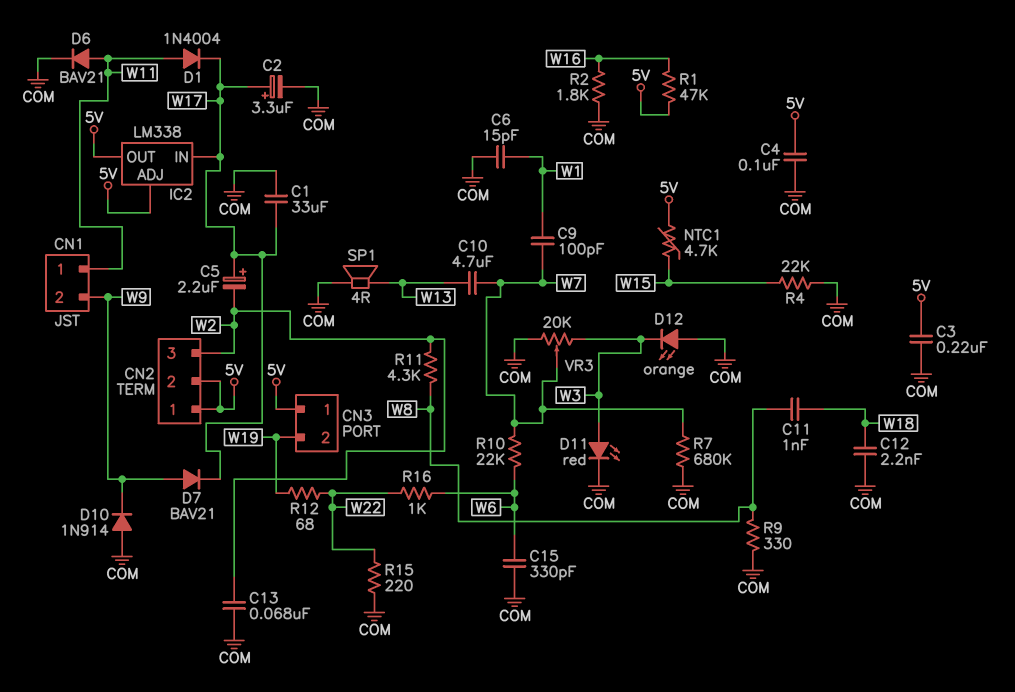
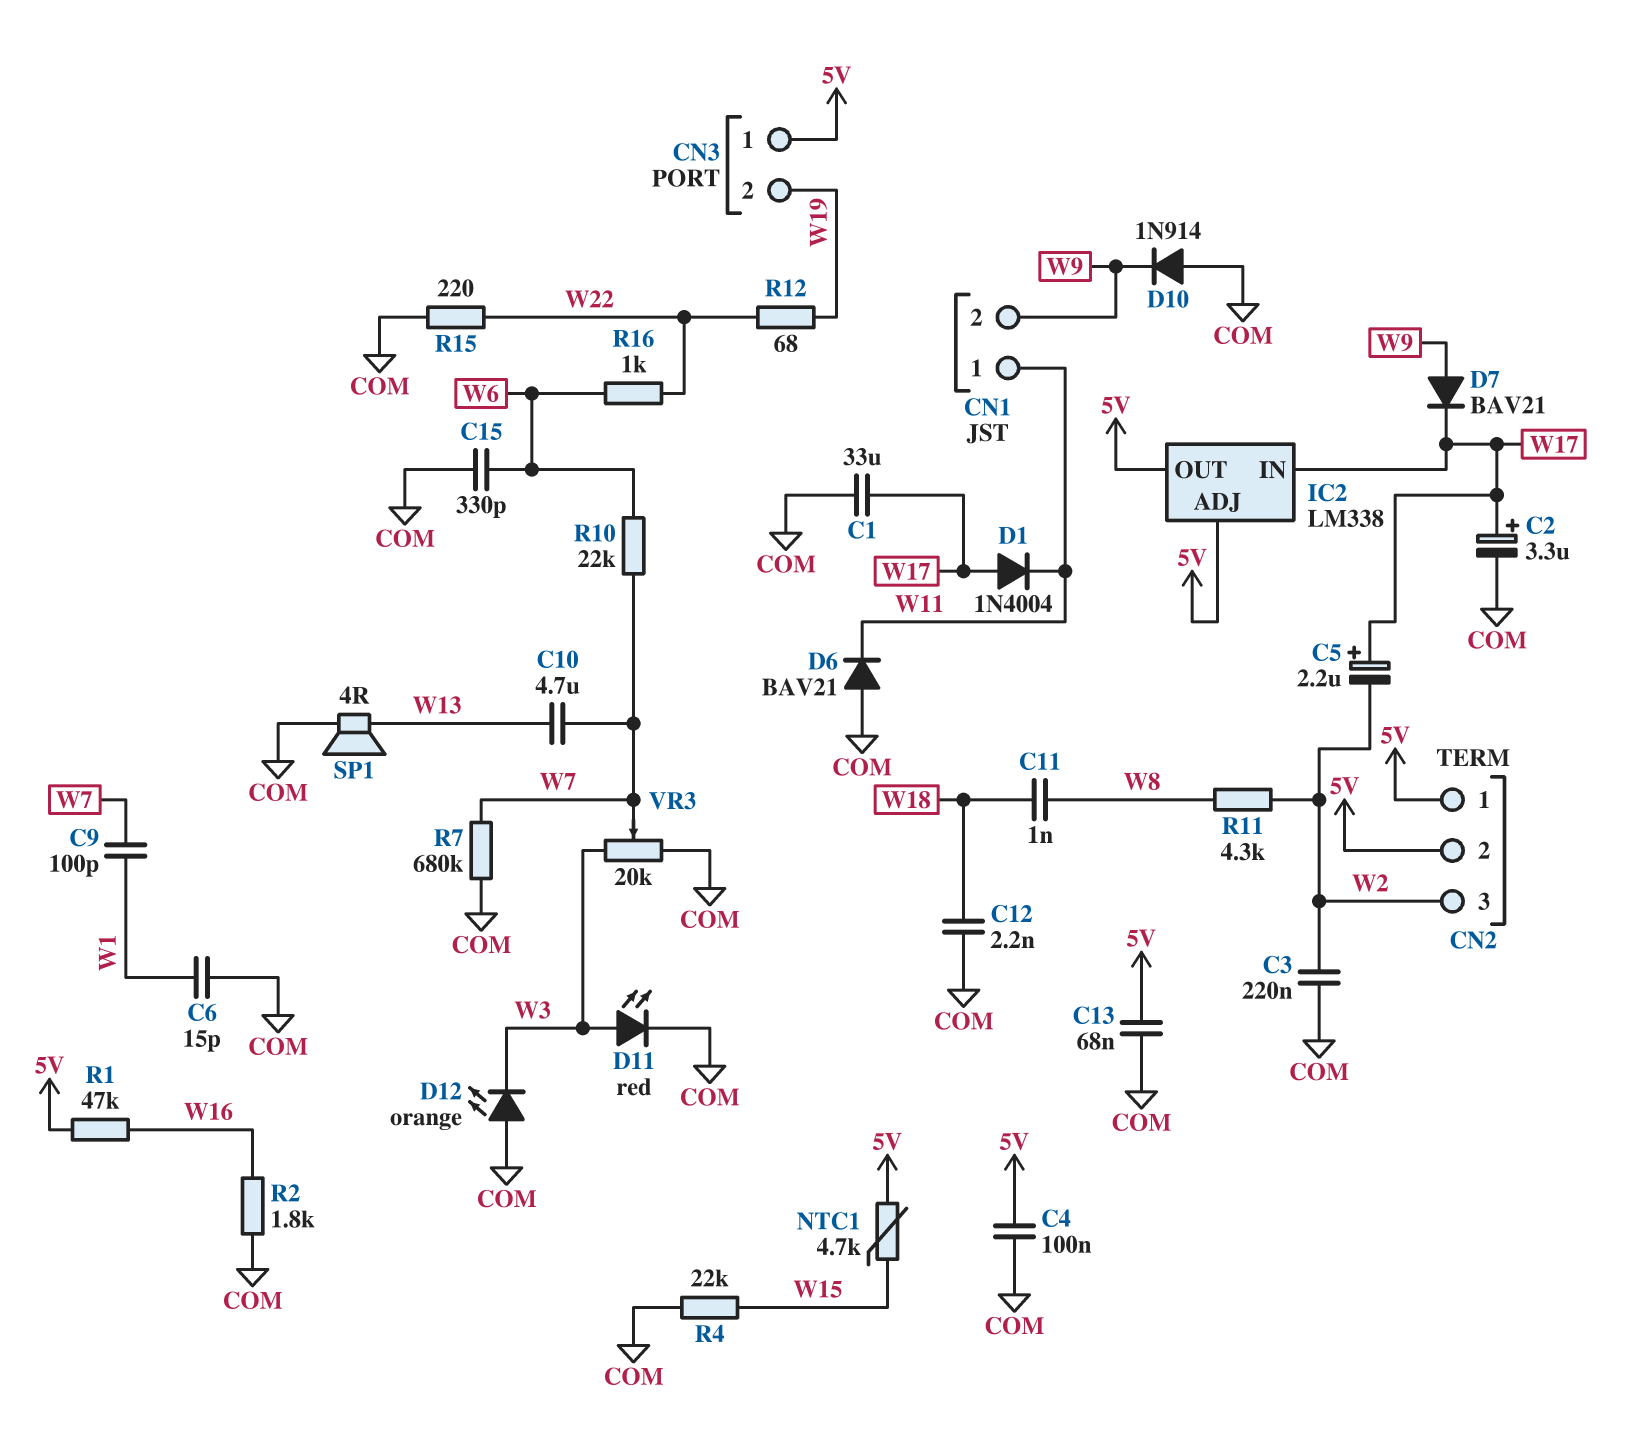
C3: 220nF (5V, COM) -> 220nF (COM, W2)
C13: 68nF (COM, W2) -> 68nF (5V, COM)
D1: diode 1N4004 (A W11, K W17) -> diode 1N4004 (A W17, K W11)
D6: diode BAV21 (A W11, K COM) -> diode BAV21 (A COM, K W11)
R9: 330 (COM, W8) -> none

